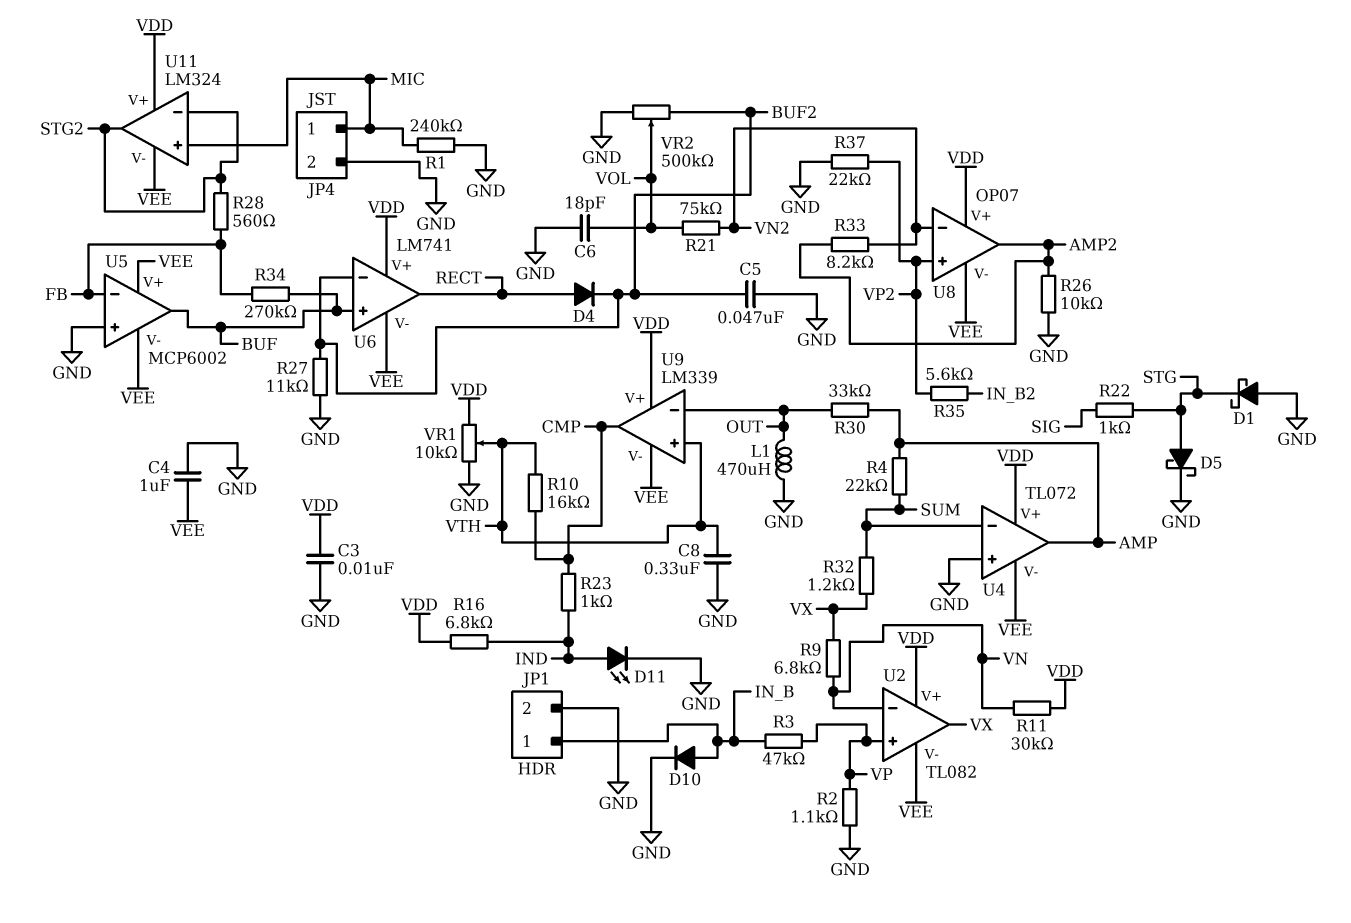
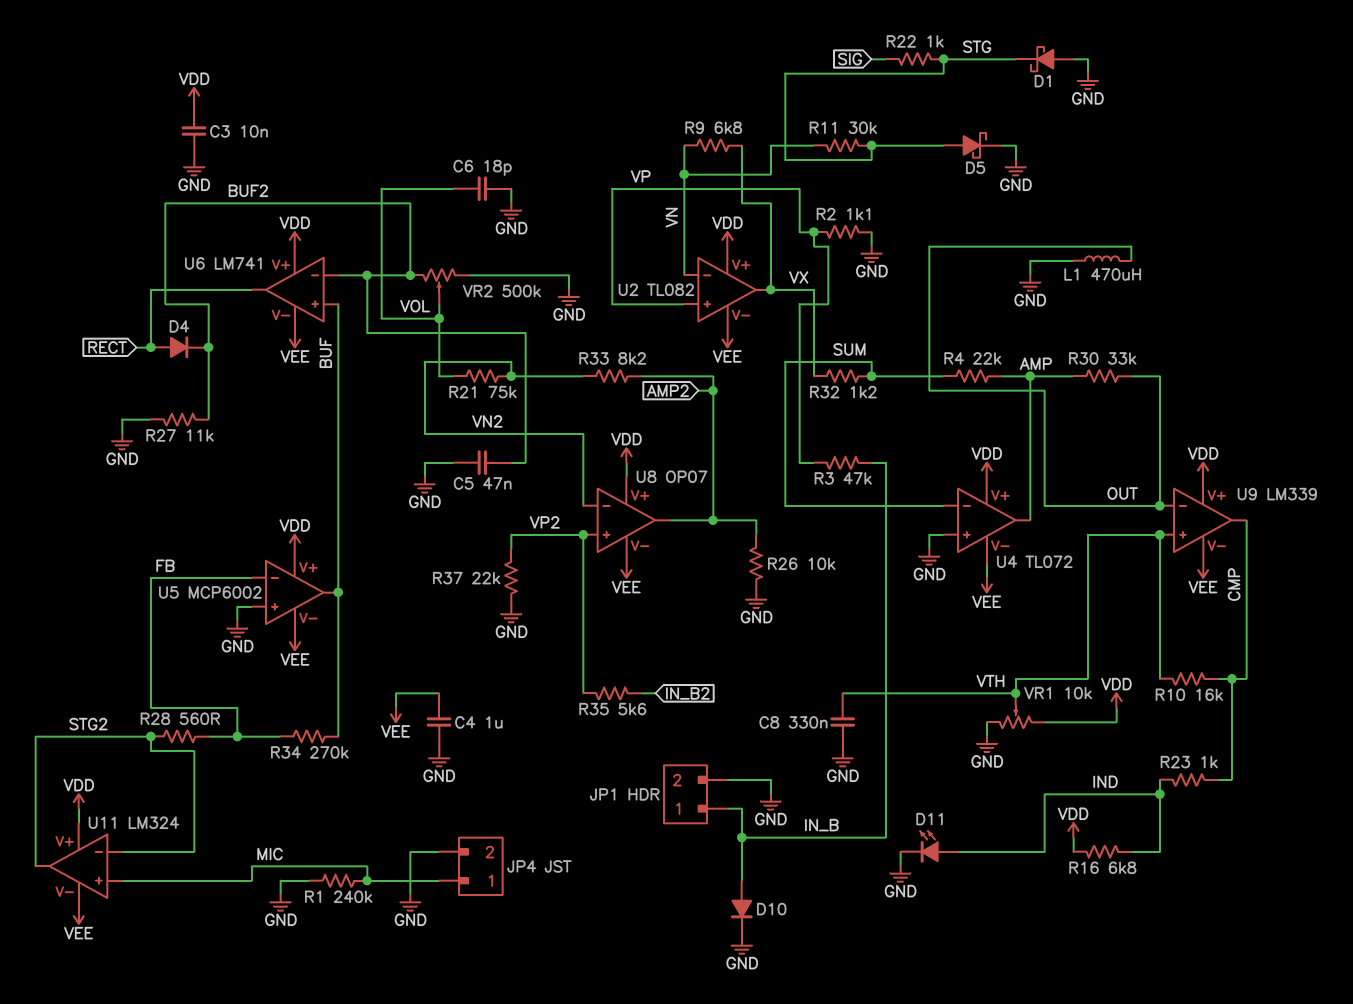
R11: 30k (VDD, VN) -> 30k (STG, VN)
U5 pin V+: VEE -> VDD

